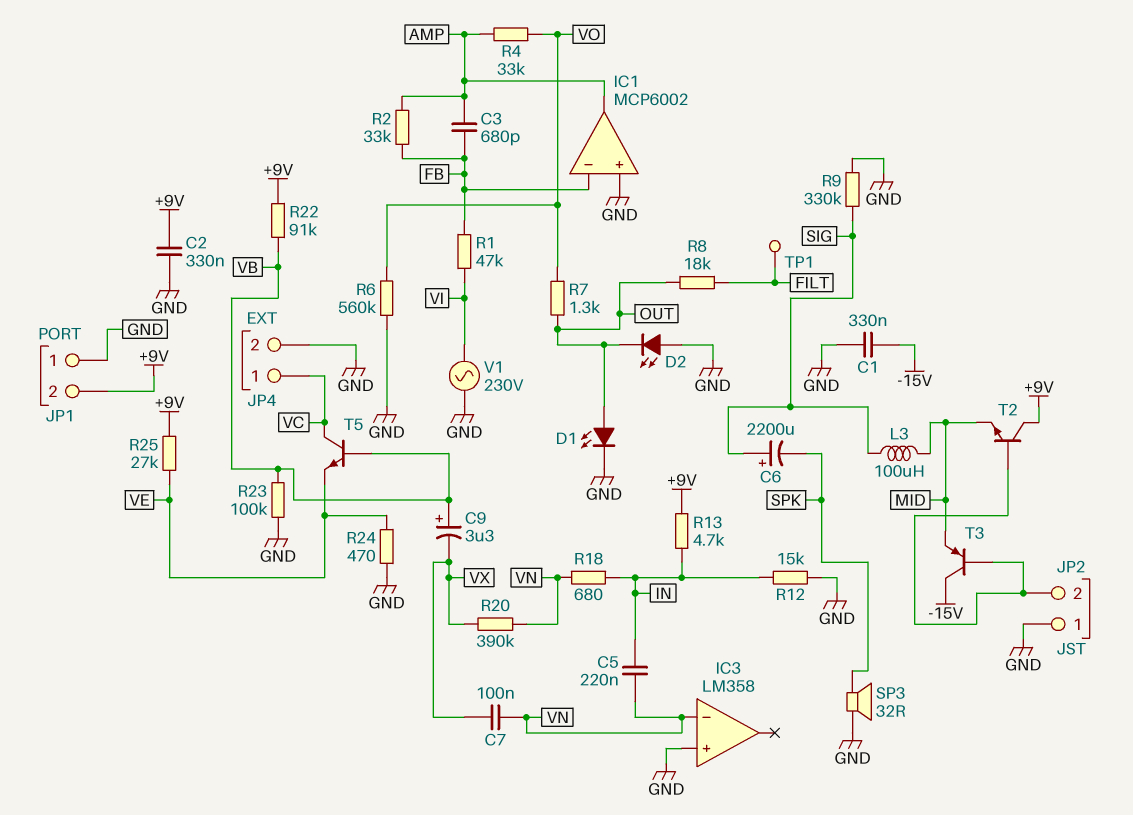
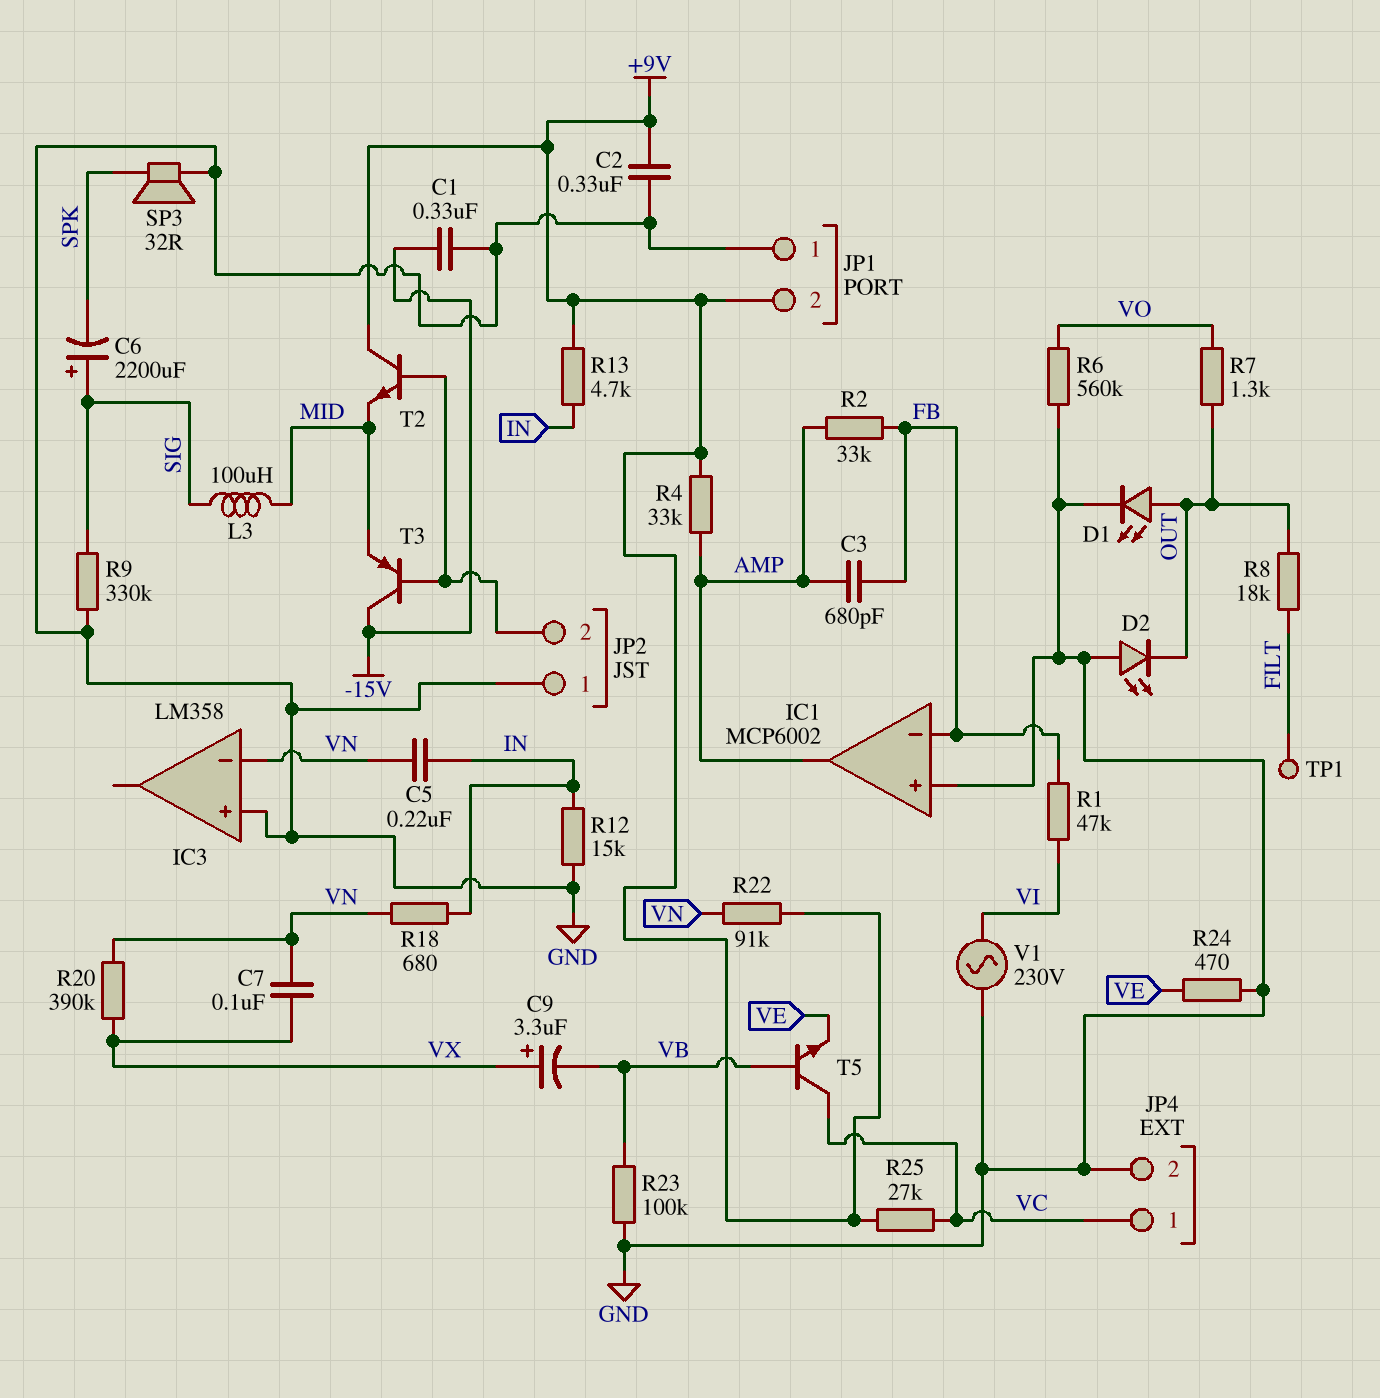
C9: 3.3uF (plus VB, minus VX) -> 3.3uF (plus VX, minus VB)
R4: 33k (AMP, VO) -> 33k (+9V, AMP)
R22: 91k (+9V, VB) -> 91k (+9V, VN)
R25: 27k (+9V, VE) -> 27k (+9V, VC)

